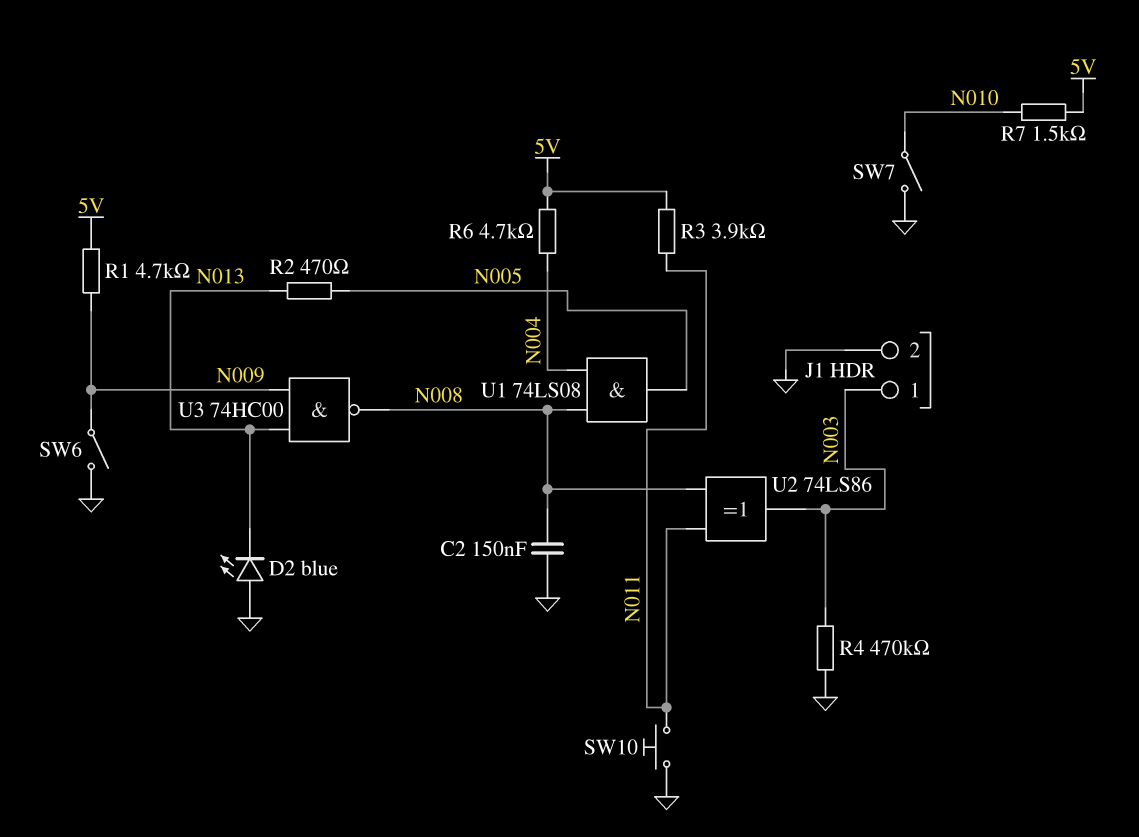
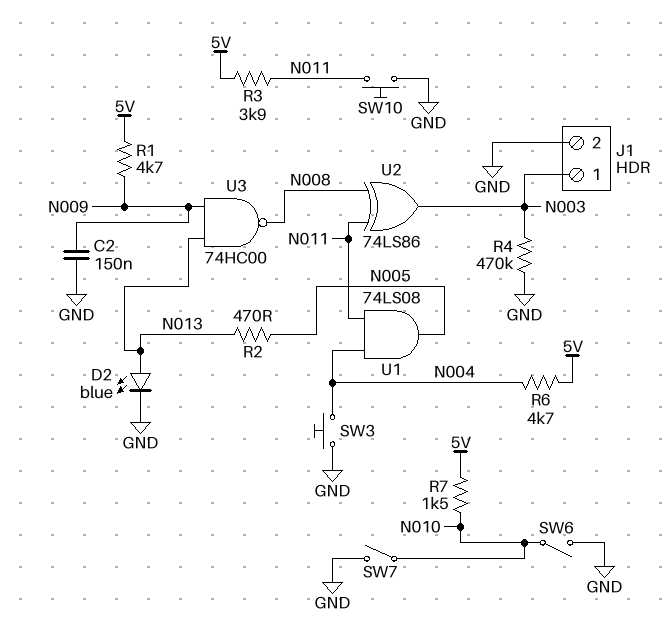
C2: 150nF (GND, N008) -> 150nF (GND, N009)
D2: LED blue (A GND, K N013) -> LED blue (A N013, K GND)
SW3: none -> button (GND, N004)
SW6: switch (GND, N009) -> switch (GND, N010)
U1: AND 74LS08 (in N004, in N008, out N005) -> AND 74LS08 (in N004, in N011, out N005)

